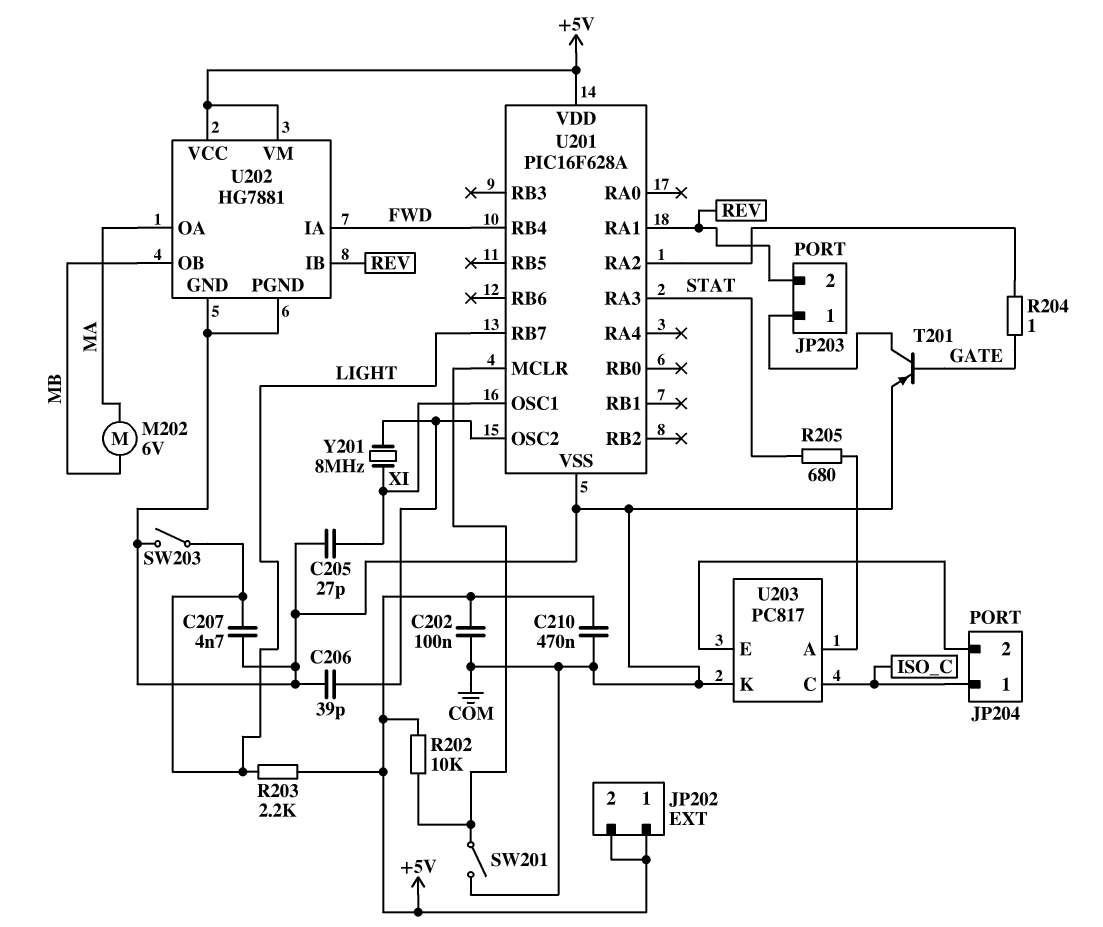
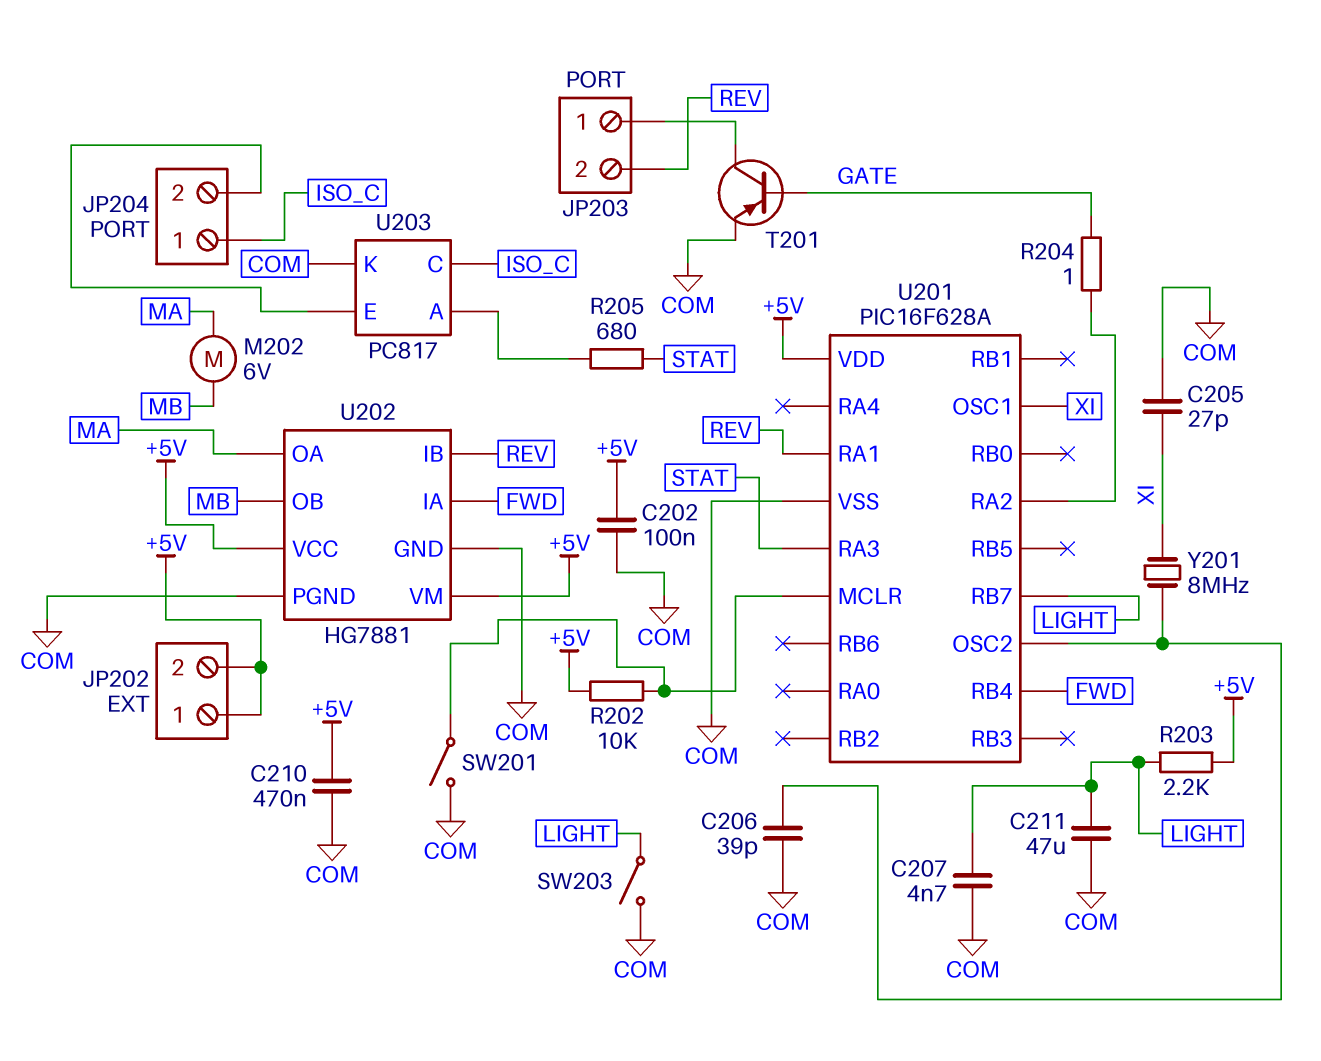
C211: none -> 47uF (COM, LIGHT)

